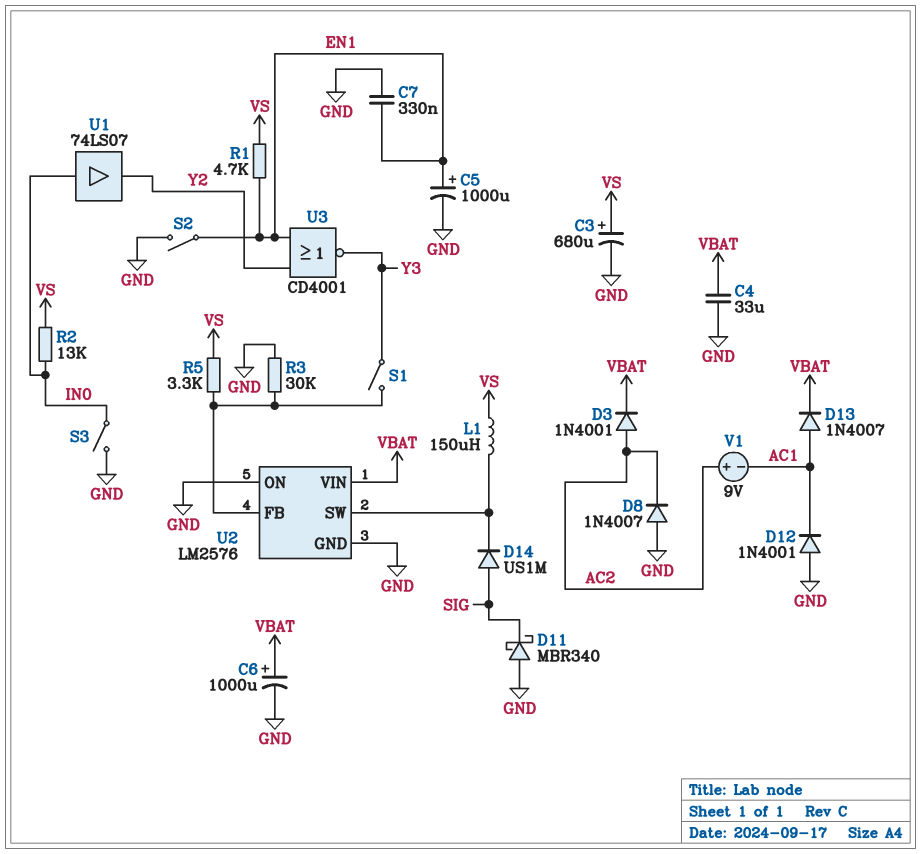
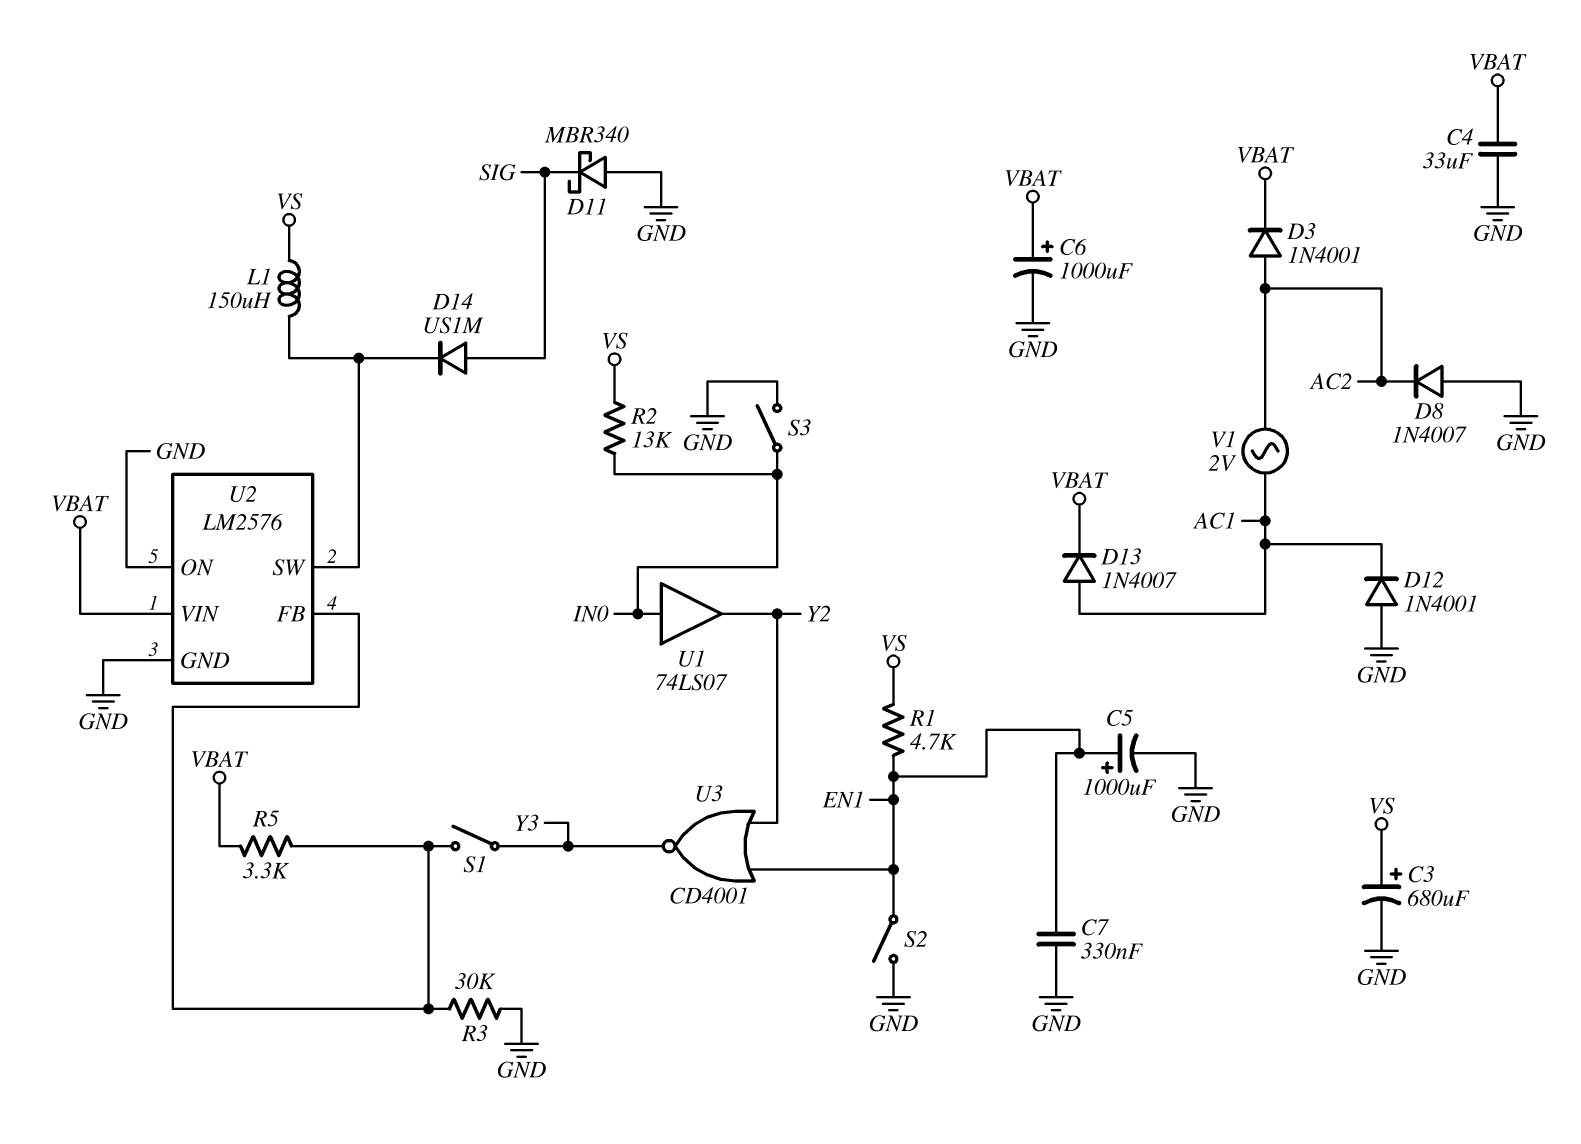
R5: 3.3k (U2/FB, VS) -> 3.3k (U2/FB, VBAT)
V1: 9V (plus AC2, minus AC1) -> AC 2V (AC1, AC2)

